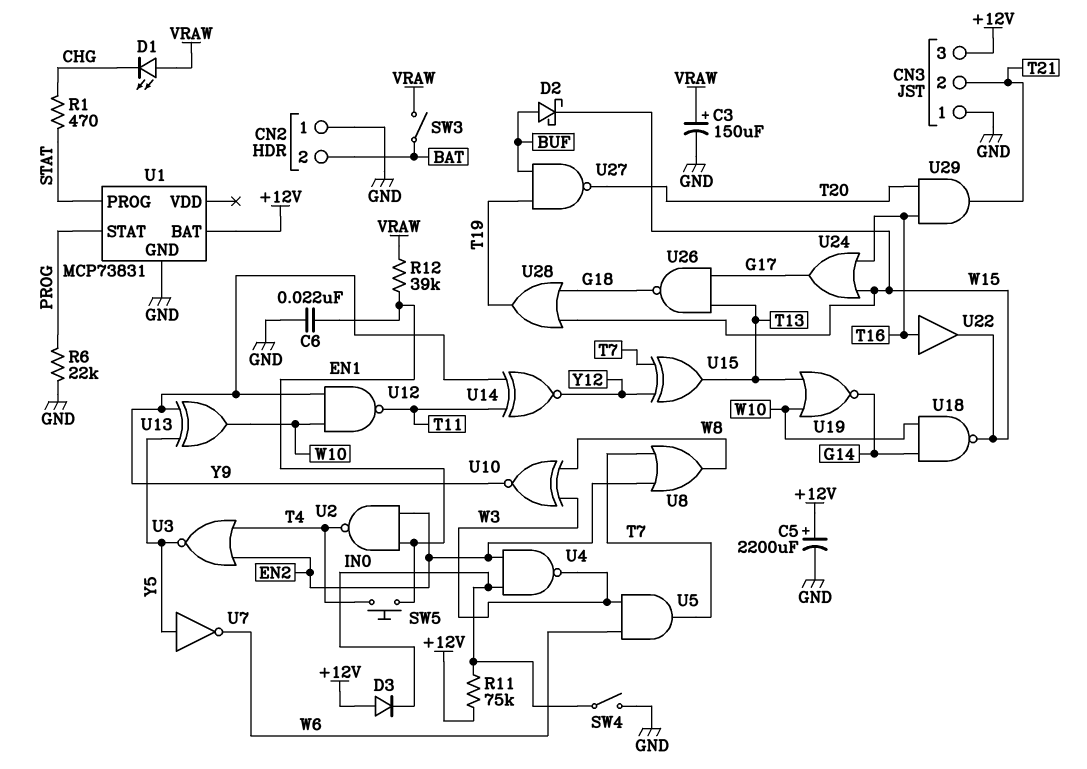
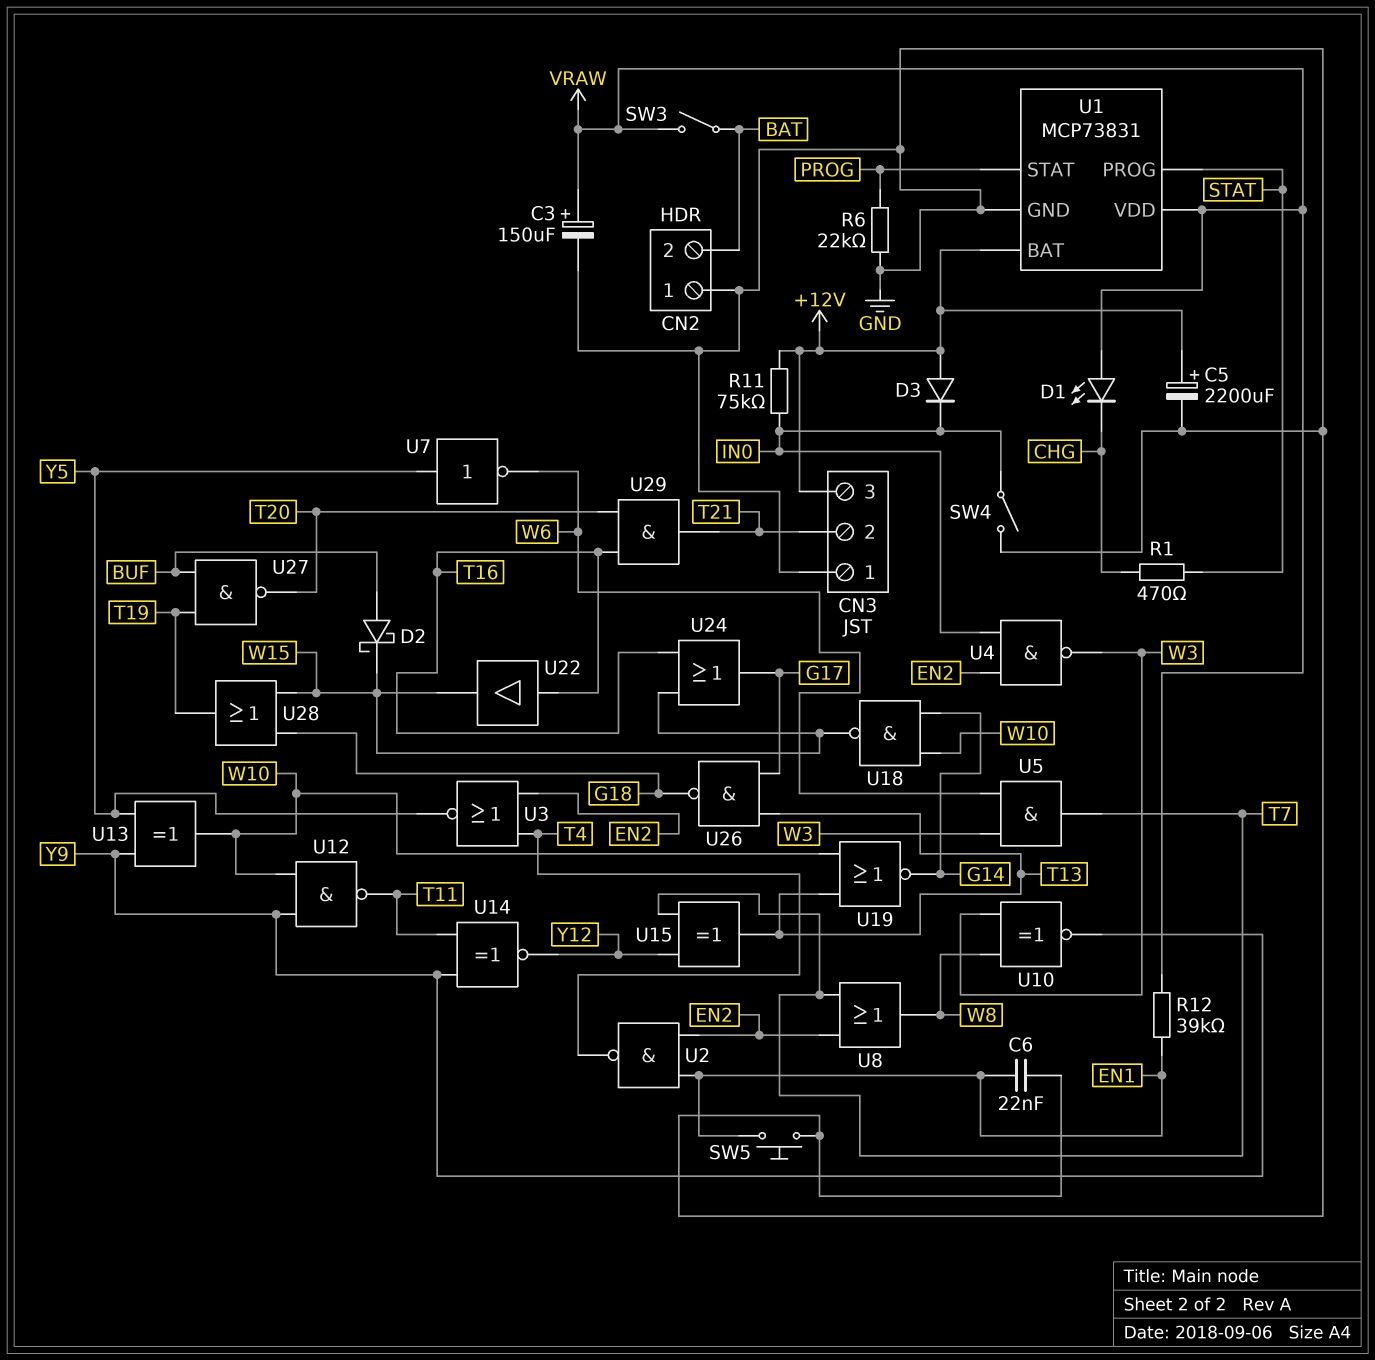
SW5: button (EN1, T4) -> button (EN1, GND)
U1 pin VDD: none -> VRAW

